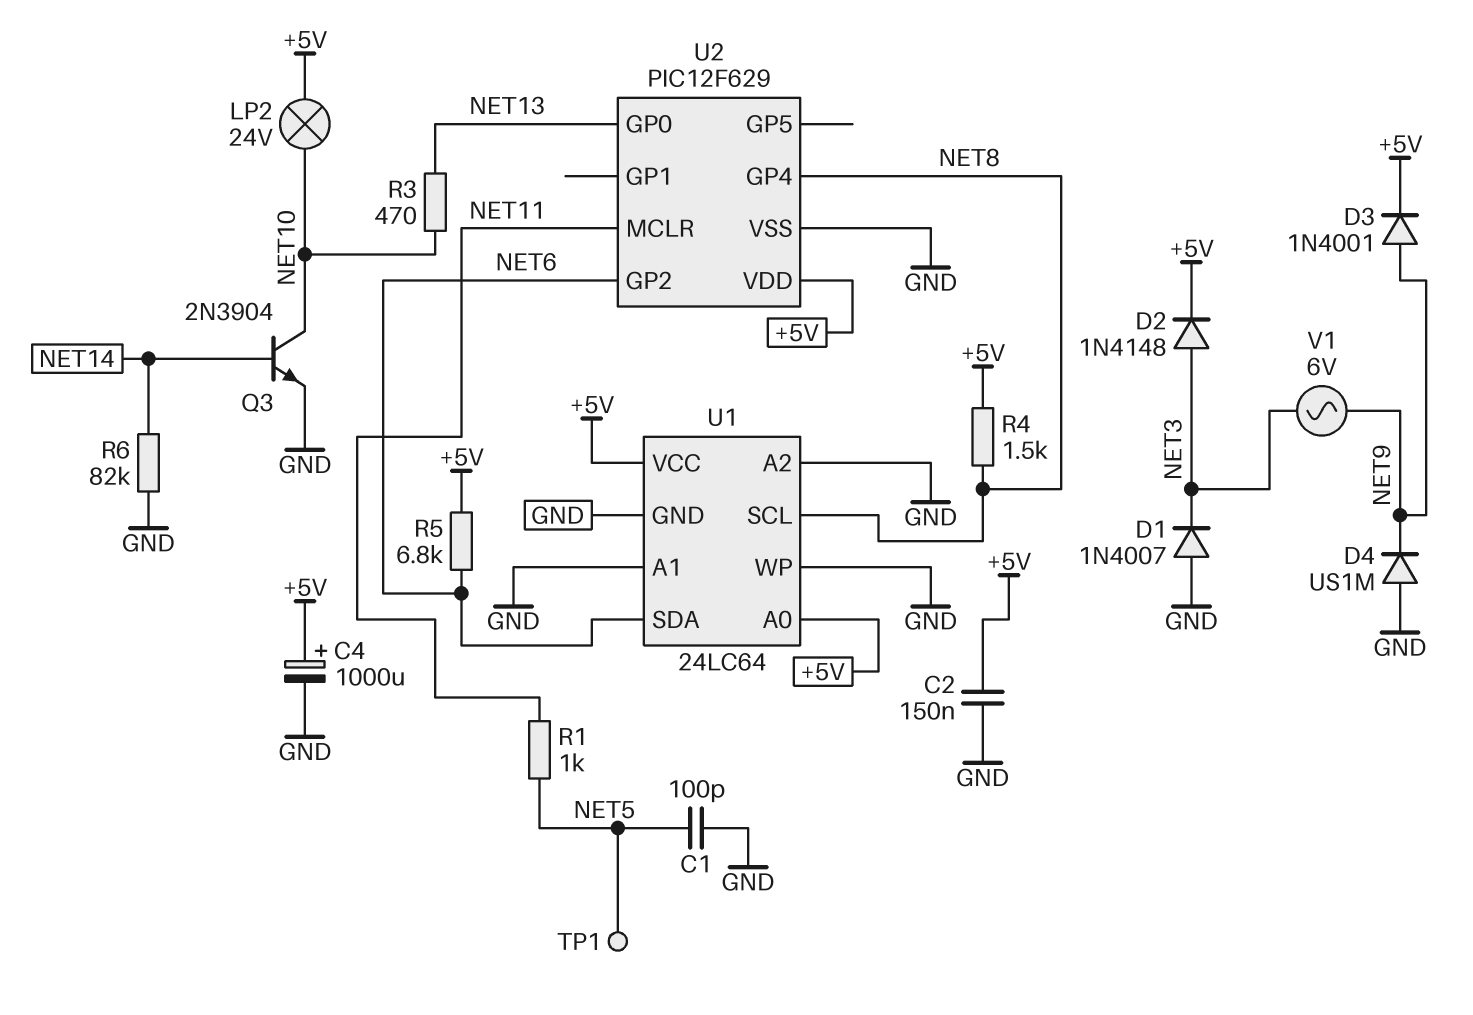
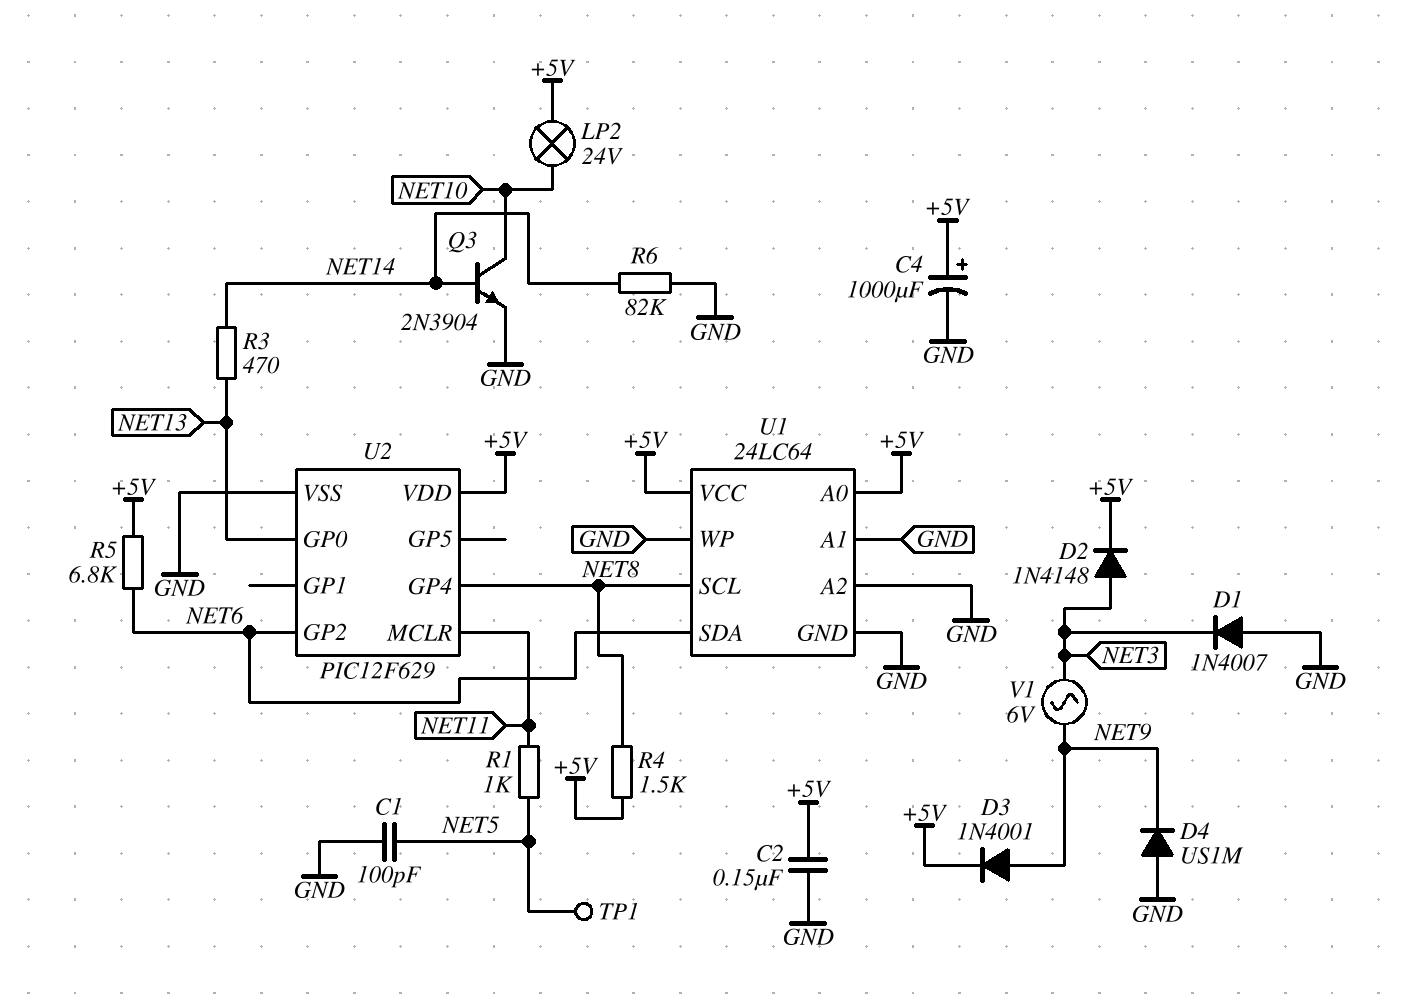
R3: 470 (NET10, NET13) -> 470 (NET13, NET14)

